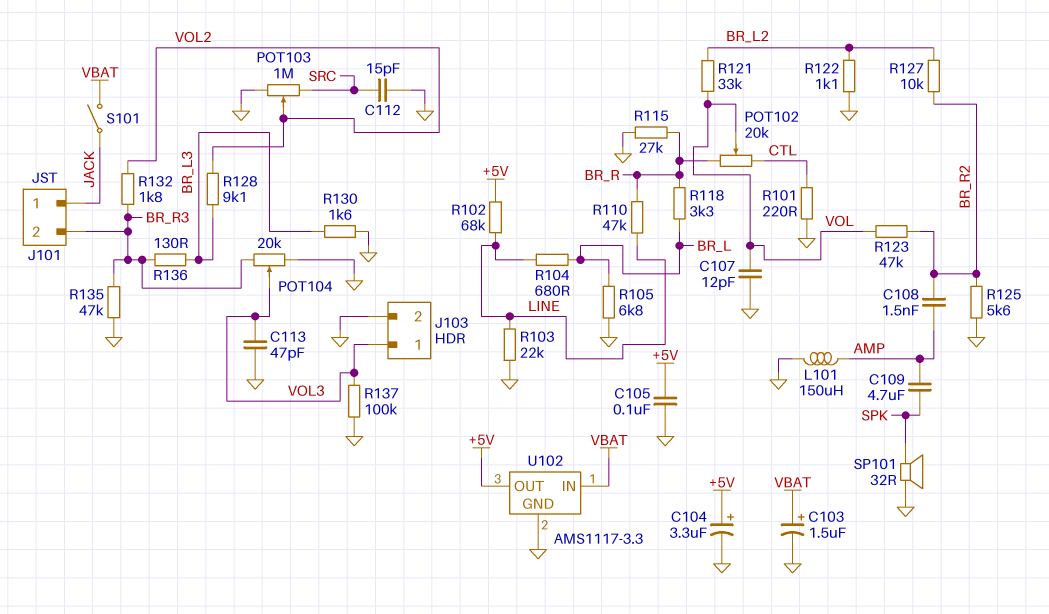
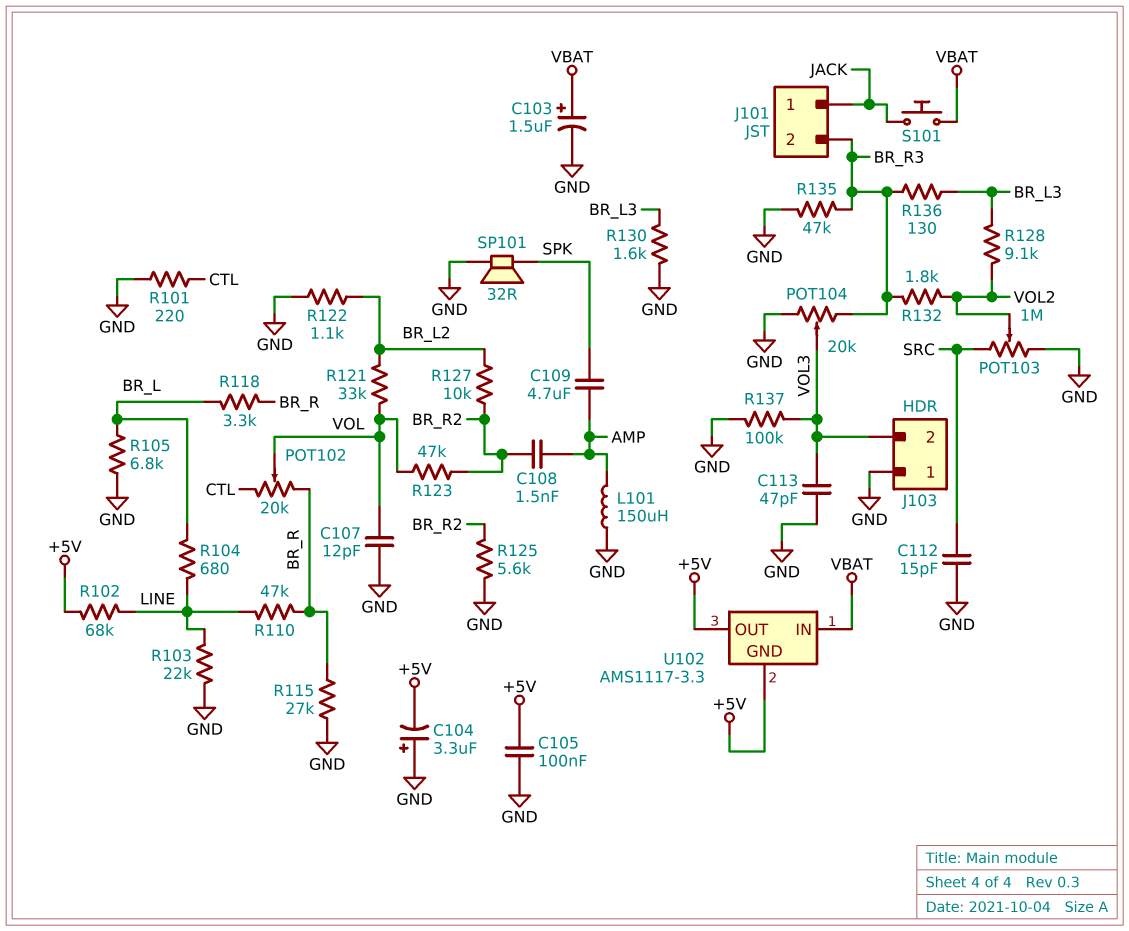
C104: 3.3uF (plus +5V, minus GND) -> 3.3uF (plus GND, minus +5V)
J103 pin 1: VOL3 -> GND
J103 pin 2: GND -> VOL3
S101: switch (JACK, VBAT) -> button (JACK, VBAT)
U102 pin GND: GND -> +5V

